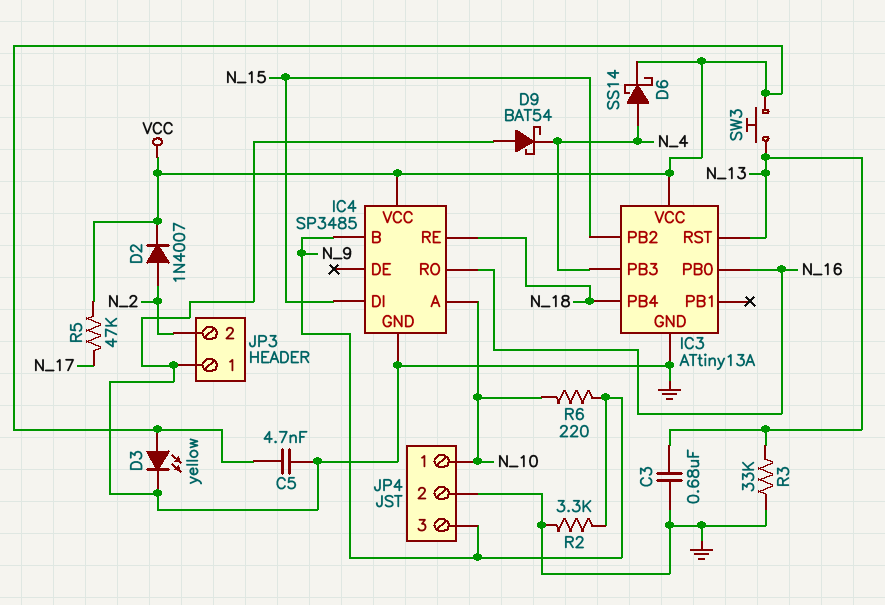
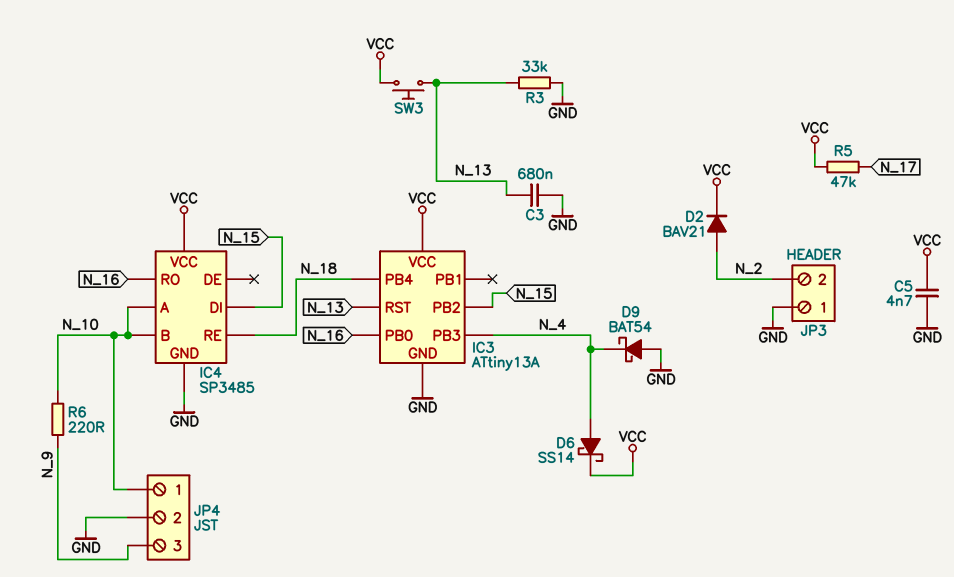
D2: diode 1N4007 (A N_2, K VCC) -> diode BAV21 (A N_2, K VCC)
D3: LED yellow (A VCC, K GND) -> none
IC4 pin B: N_9 -> N_10
R2: 3.3k (GND, N_9) -> none

